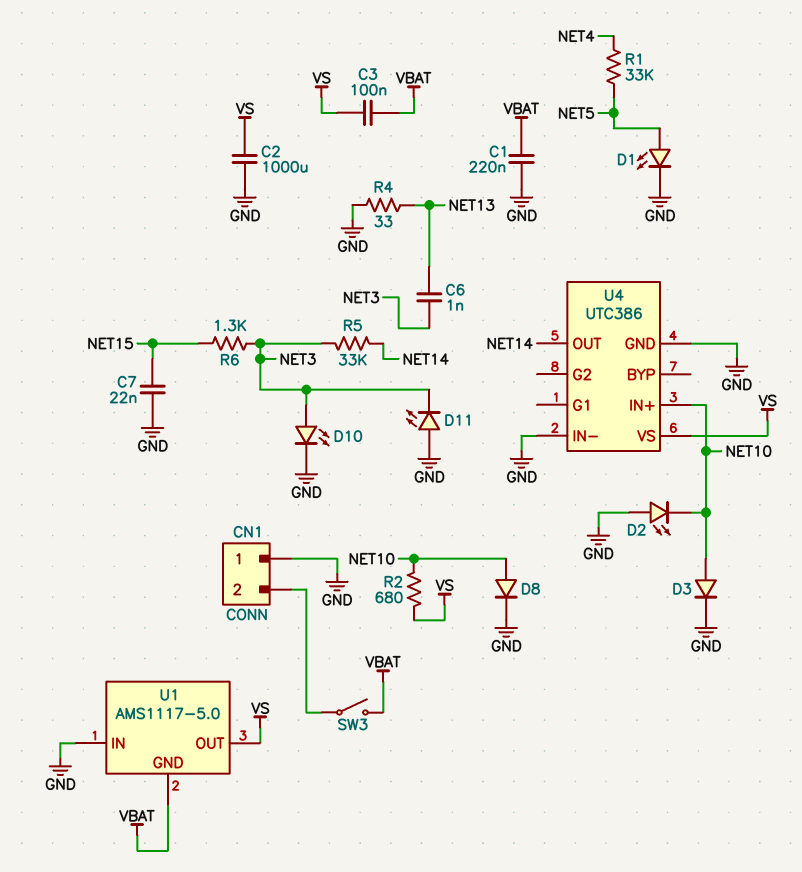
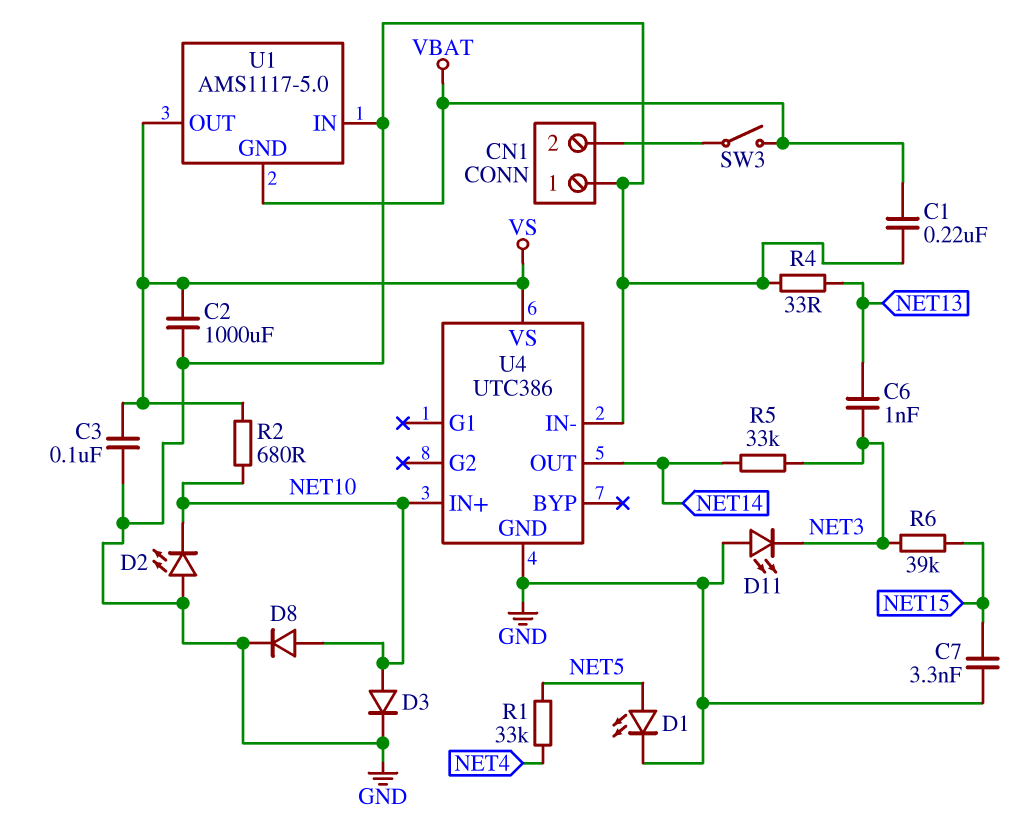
C3: 100nF (VBAT, VS) -> 100nF (GND, VS)
C7: 22nF (GND, NET15) -> 3.3nF (GND, NET15)
D10: LED (A NET3, K GND) -> none
R6: 1.3k (NET3, NET15) -> 39k (NET3, NET15)

